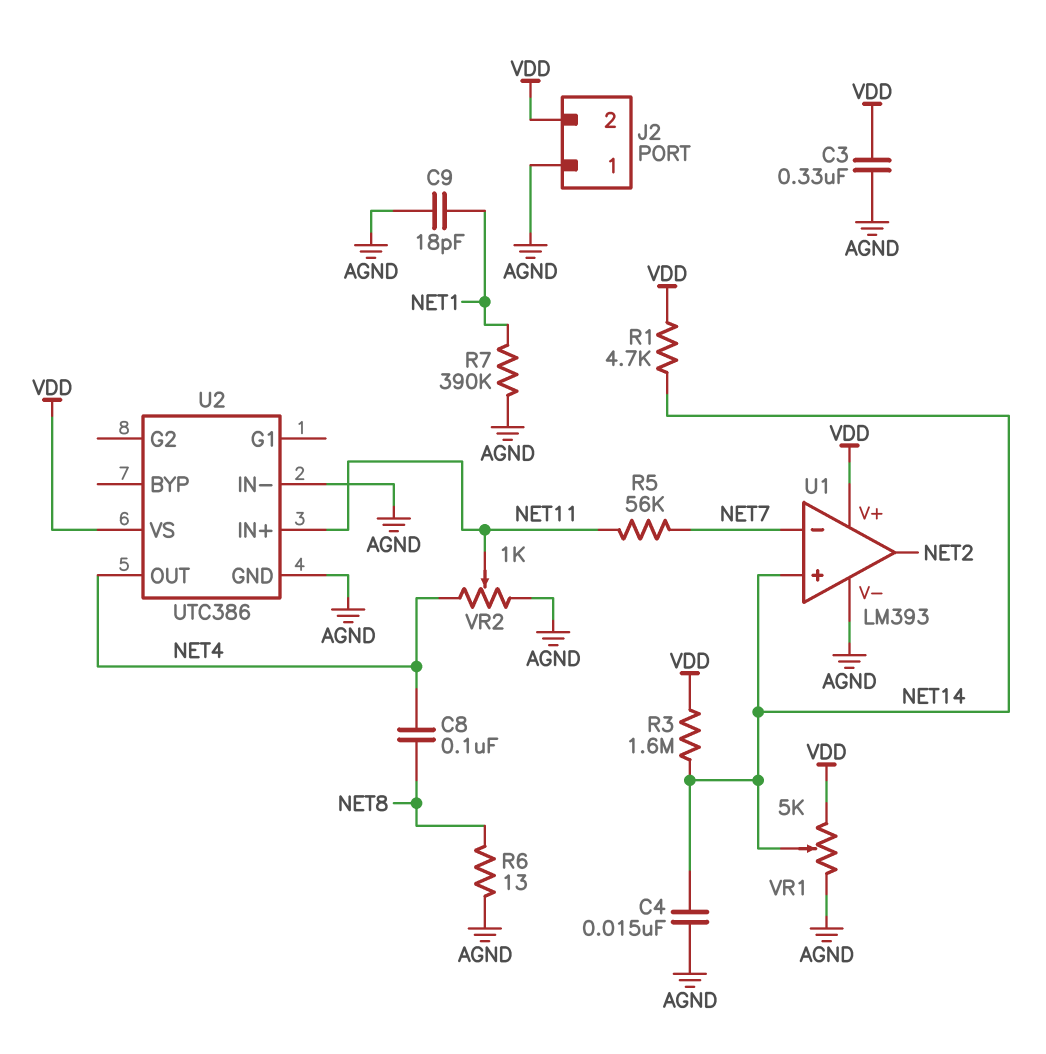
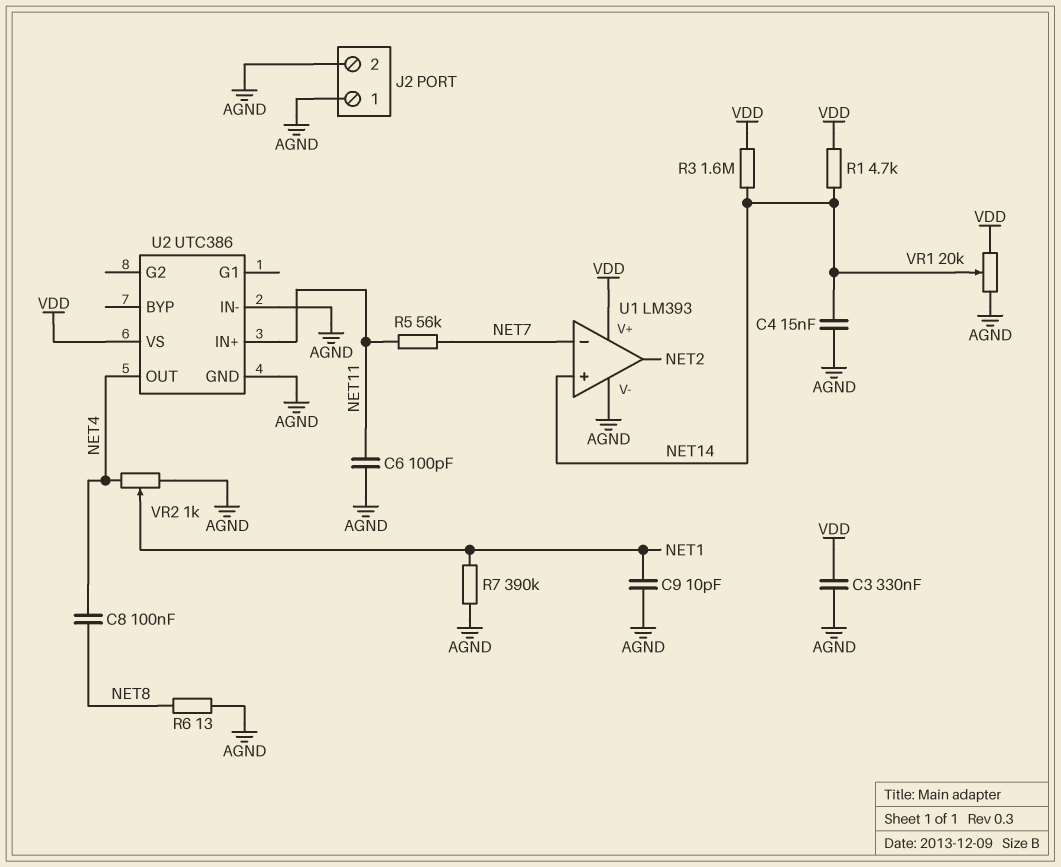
C6: none -> 100pF (AGND, NET11)
C9: 18pF (AGND, NET1) -> 10pF (AGND, NET1)
J2 pin 2: VDD -> AGND
VR1: 5k (AGND, VDD, wiper NET14) -> 20k (AGND, VDD, wiper NET14)
VR2: 1k (AGND, NET4, wiper NET11) -> 1k (AGND, NET4, wiper NET1)

